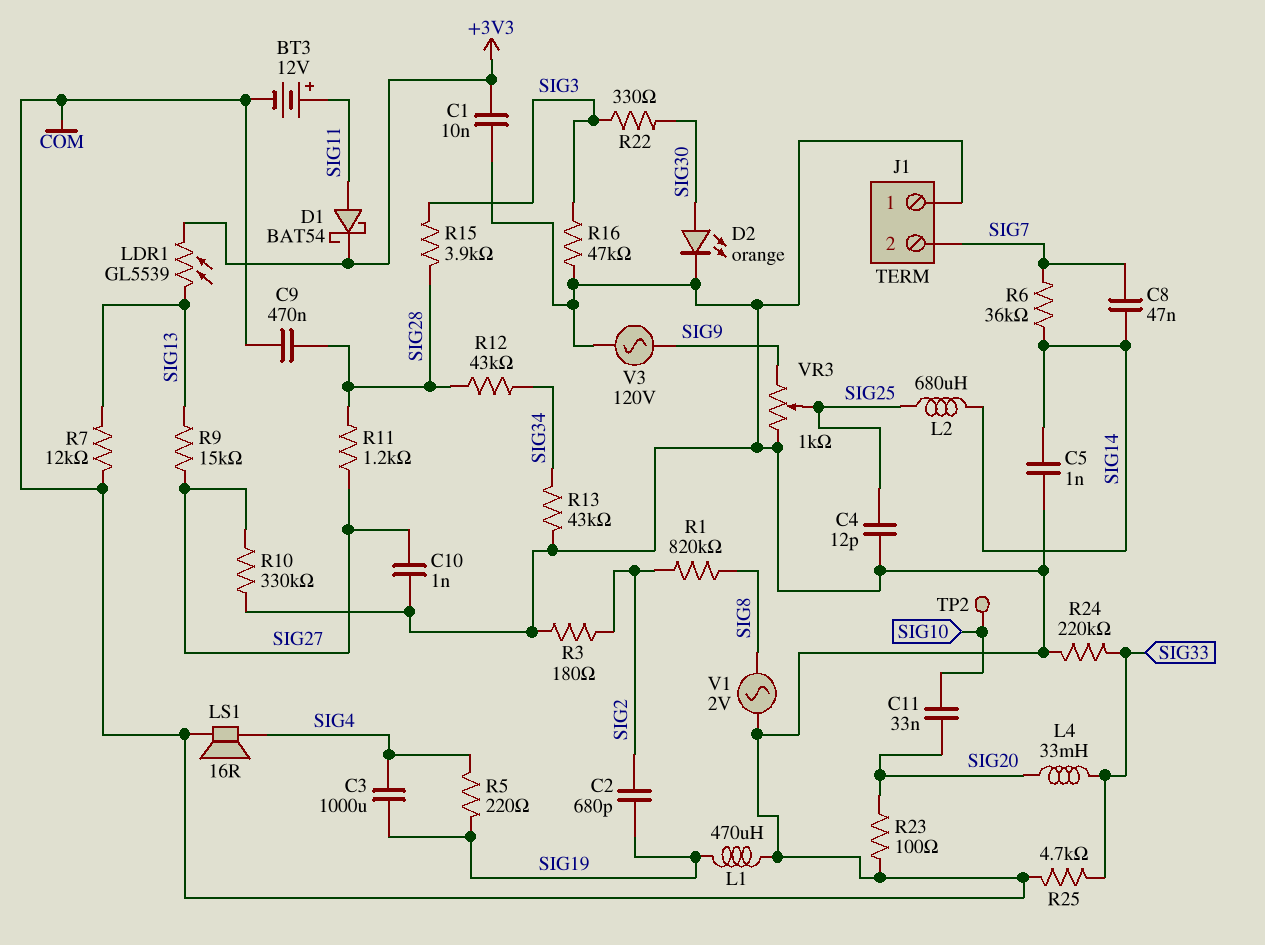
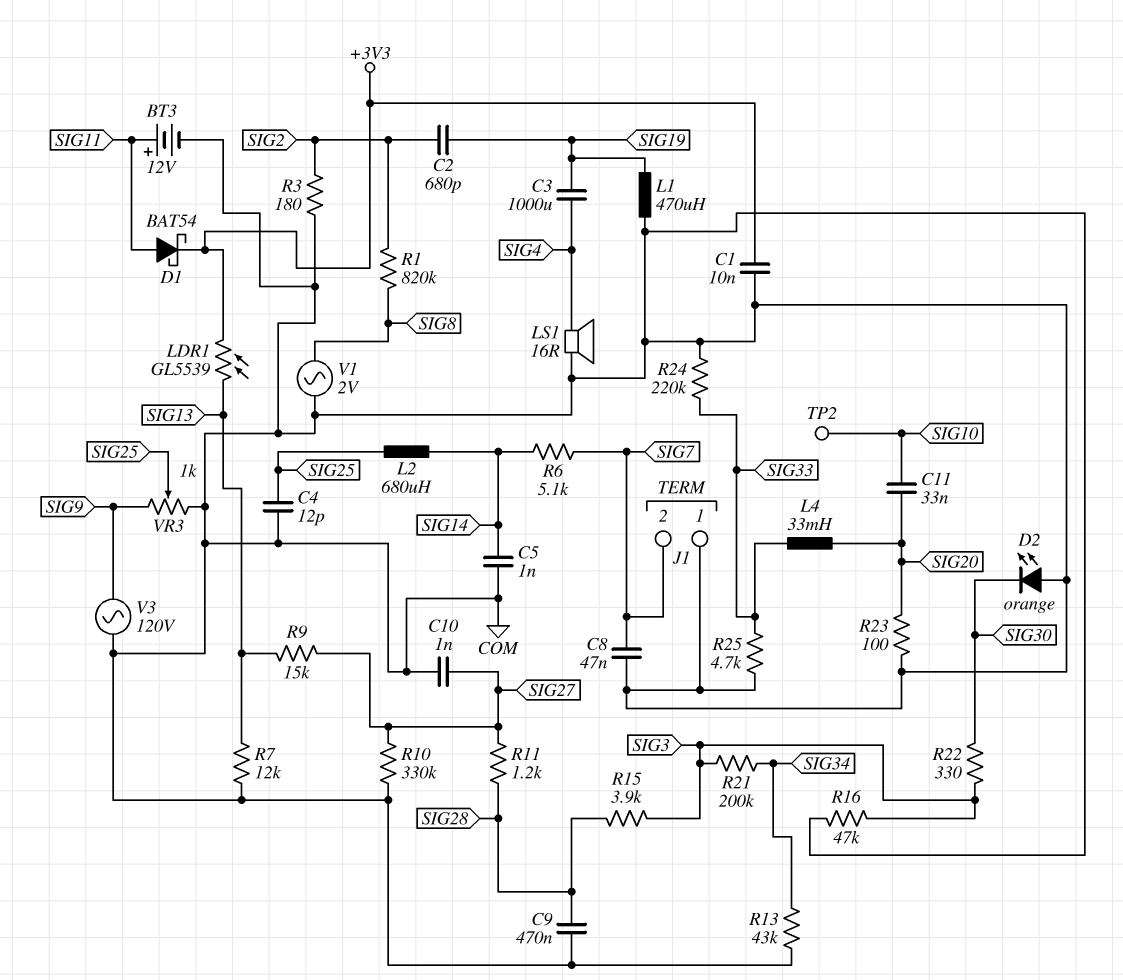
C8: 47nF (SIG7, SIG14) -> 47nF (COM, SIG7)
D2: LED orange (A SIG30, K COM) -> LED orange (A COM, K SIG30)
R5: 220 (SIG4, SIG19) -> none
R6: 36k (SIG7, SIG14) -> 5.1k (SIG7, SIG14)
R12: 43k (SIG28, SIG34) -> none
R21: none -> 200k (SIG3, SIG34)

